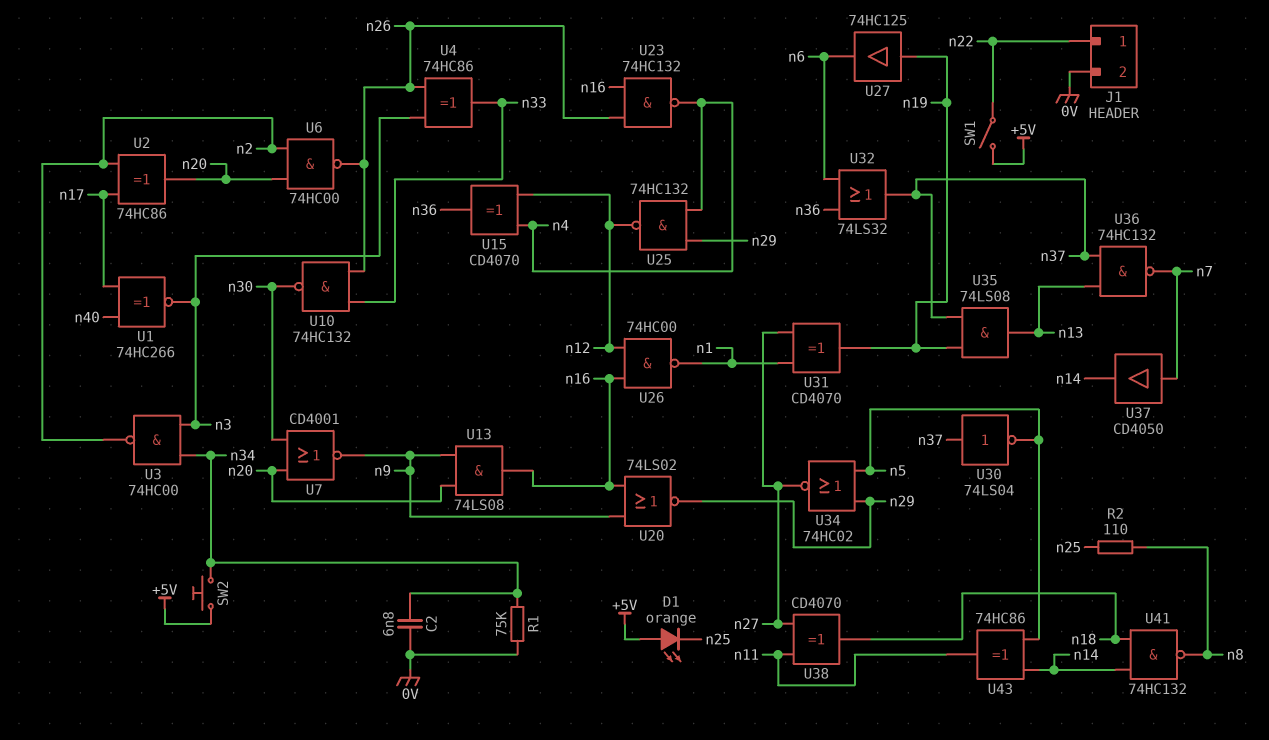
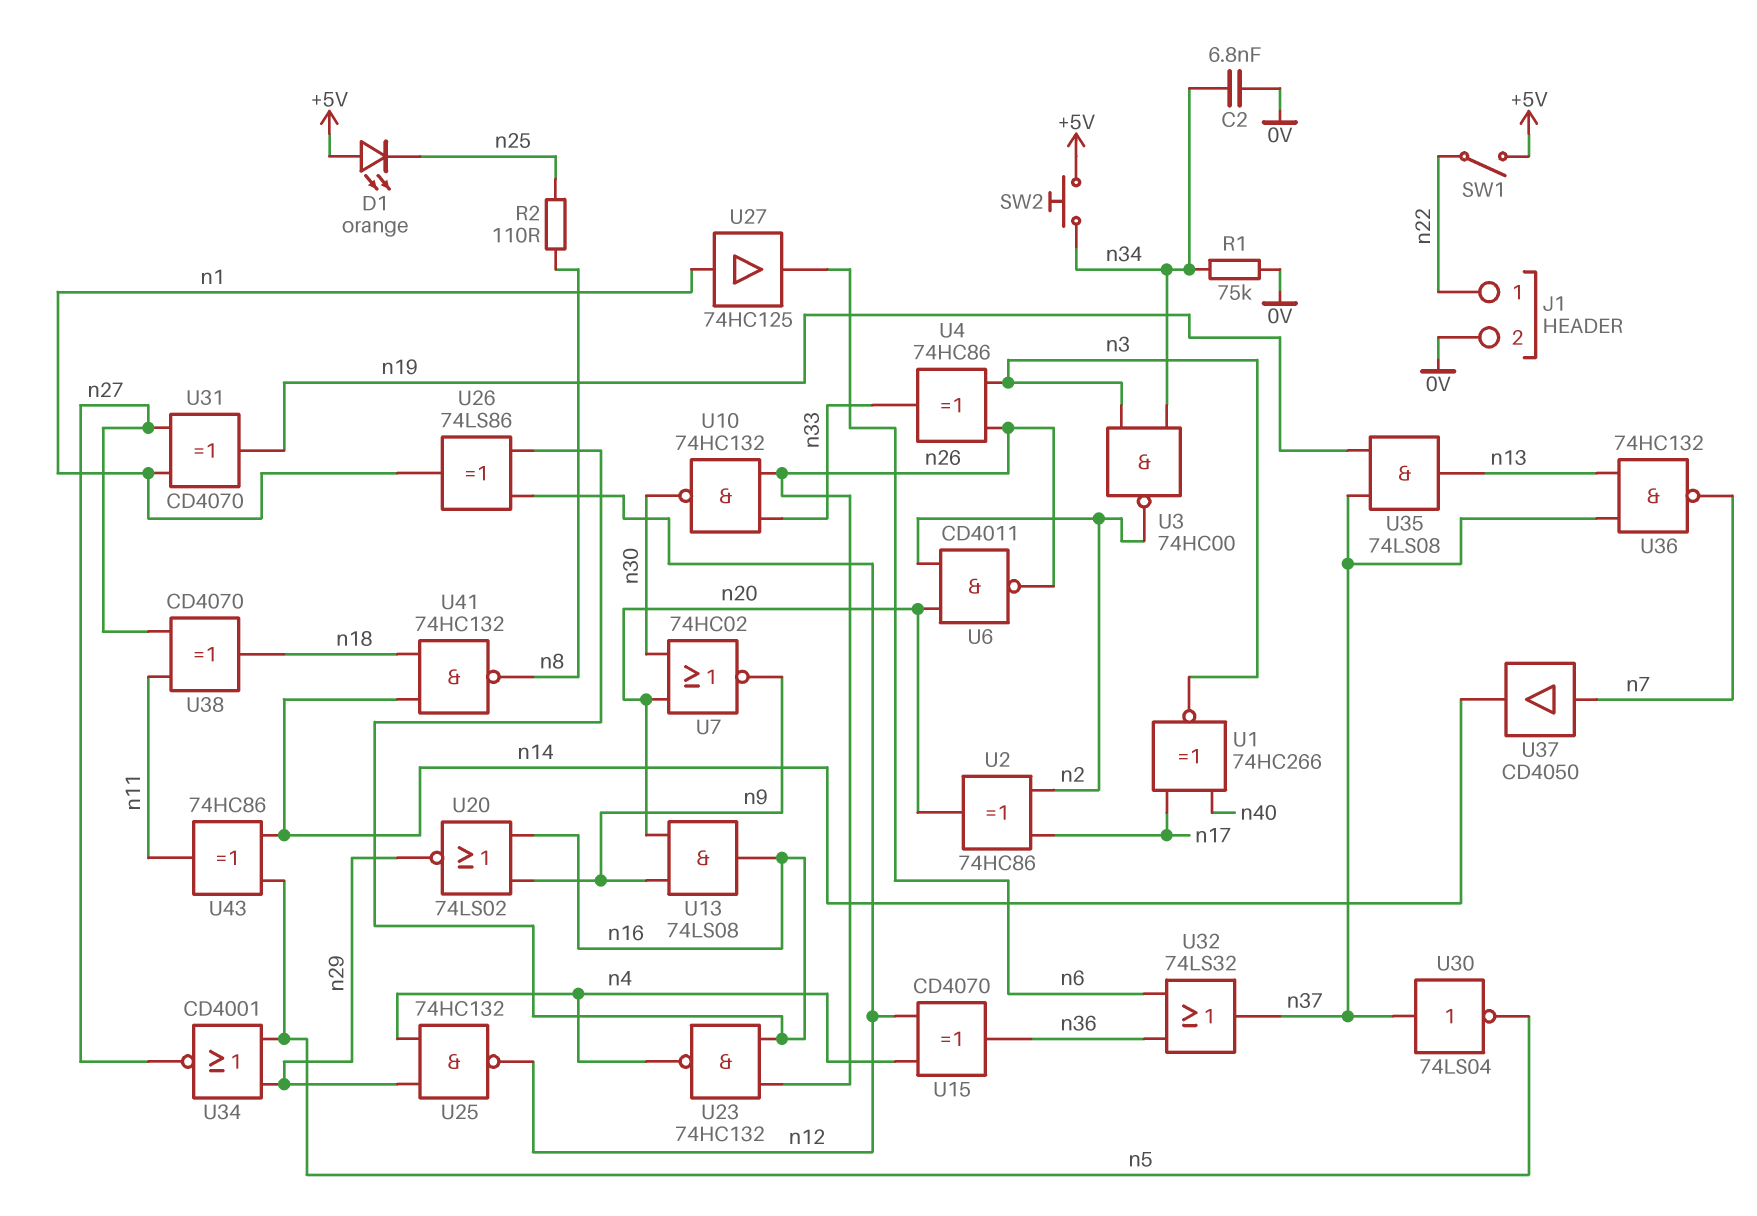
U6: NAND 74HC00 (in n2, in n20, out n26) -> NAND CD4011 (in n2, in n20, out n26)
U7: NOR CD4001 (in n20, in n30, out n9) -> NOR 74HC02 (in n20, in n30, out n9)
U26: NAND 74HC00 (in n12, in n16, out n1) -> XOR 74LS86 (in n12, in n16, out n1)
U27: buffer 74HC125 (in n19, out n6) -> buffer 74HC125 (in n1, out n6)
U34: NOR 74HC02 (in n5, in n29, out n27) -> NOR CD4001 (in n5, in n29, out n27)

